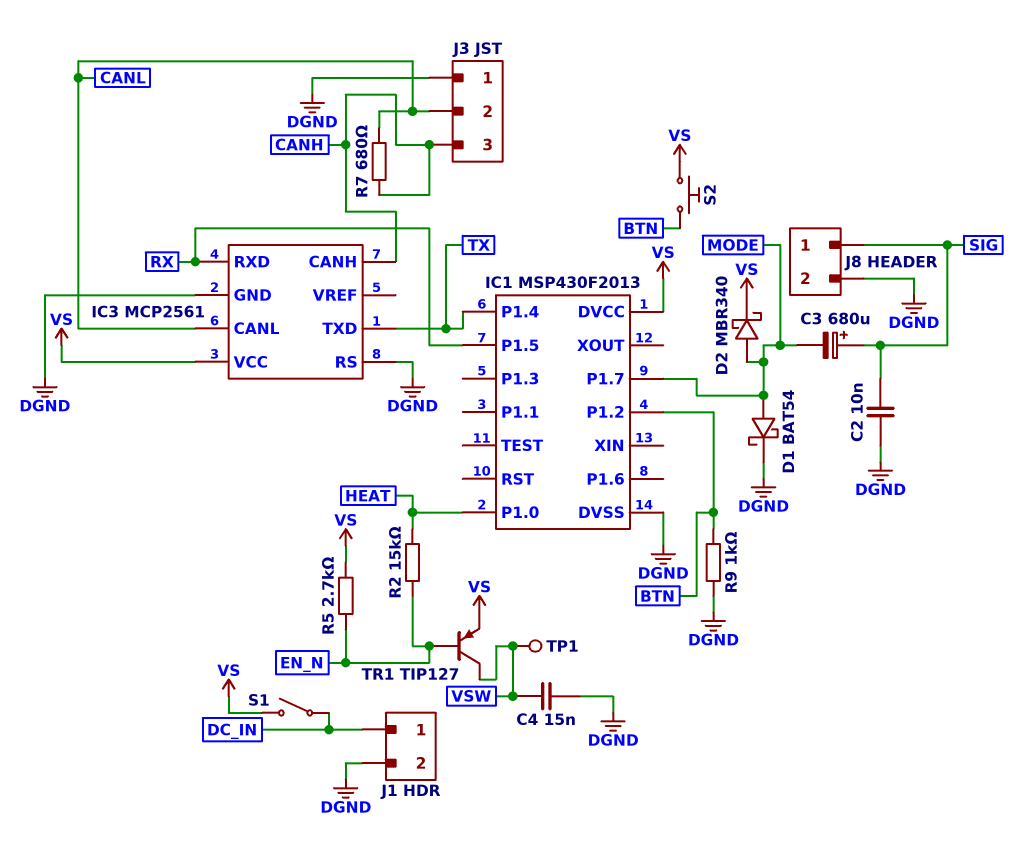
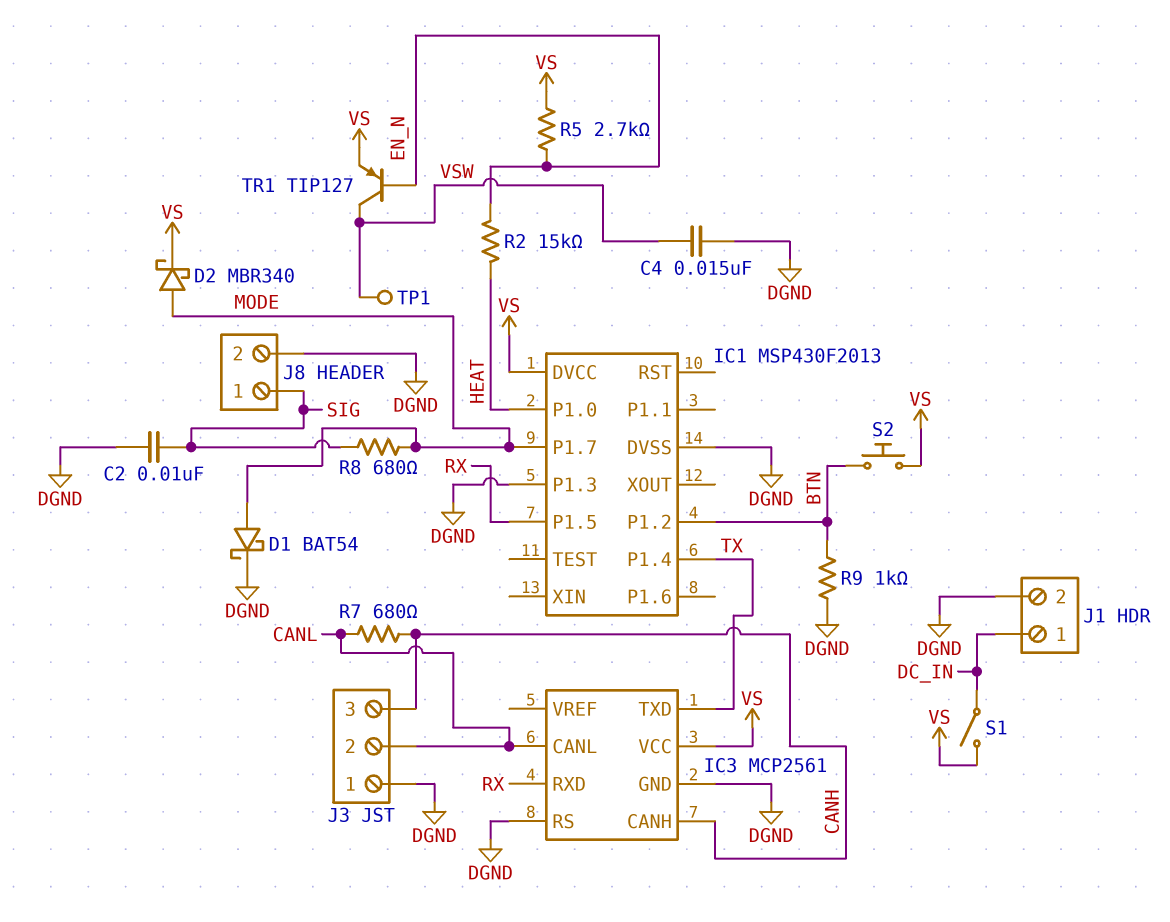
C3: 680uF (plus SIG, minus MODE) -> none
IC1 pin P1.3: none -> DGND
R8: none -> 680 (MODE, SIG)

